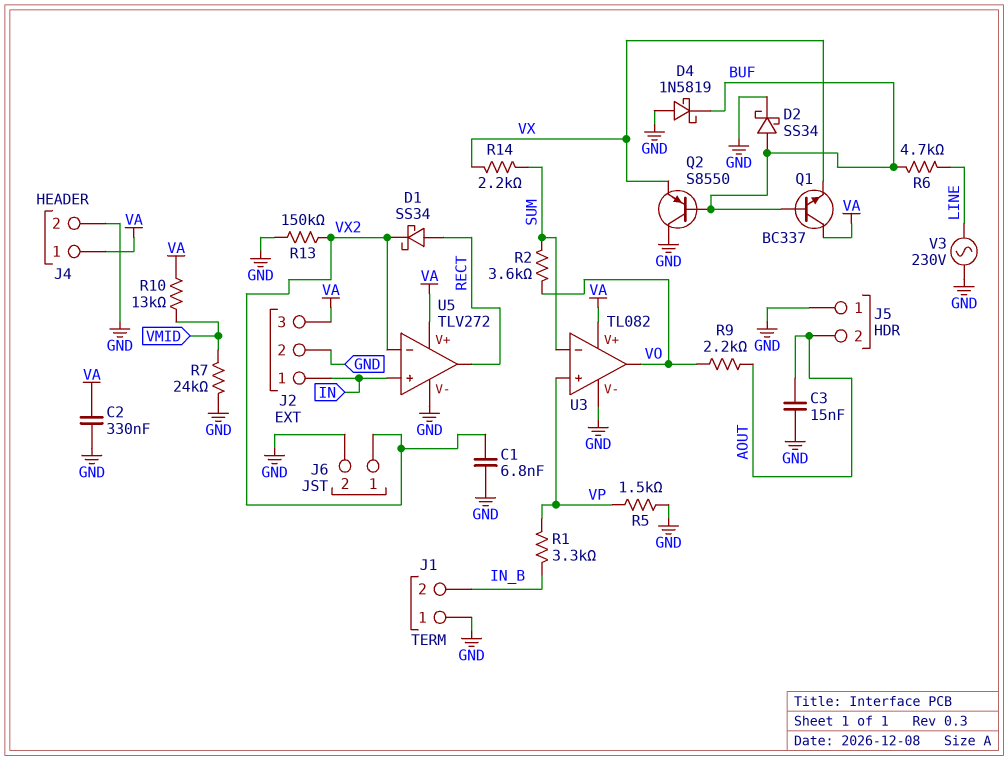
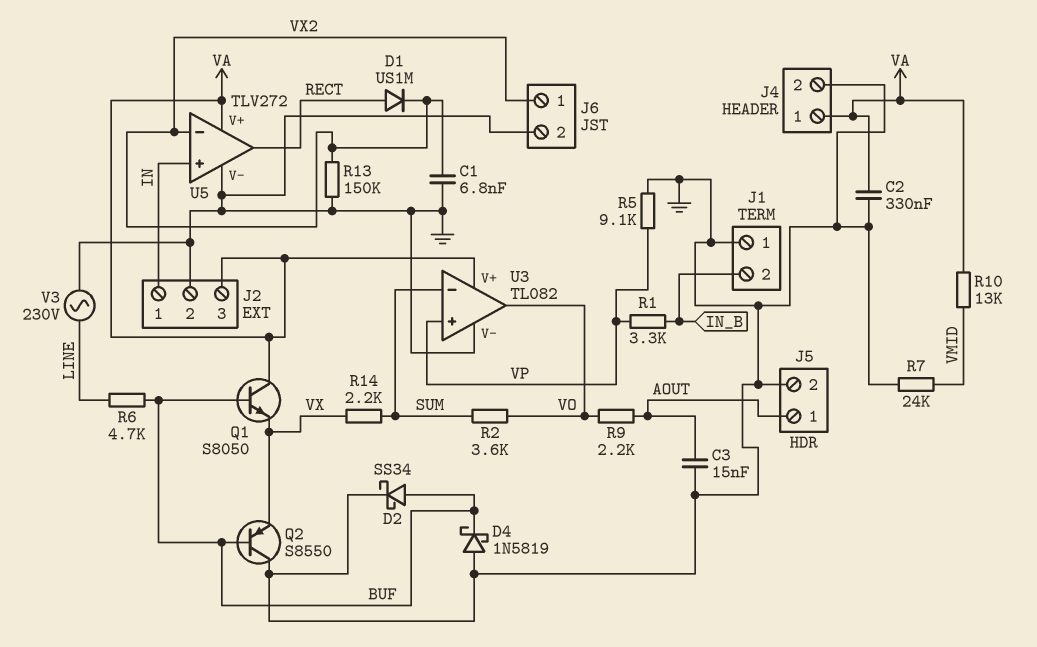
D1: schottky SS34 (A RECT, K VX2) -> diode US1M (A RECT, K VX2)
J5 pin 1: GND -> AOUT
J5 pin 2: AOUT -> GND
Q1: NPN BC337 (B BUF, C VA, E VX) -> NPN S8050 (B BUF, C VA, E VX)
R5: 1.5k (GND, VP) -> 9.1k (GND, VP)

